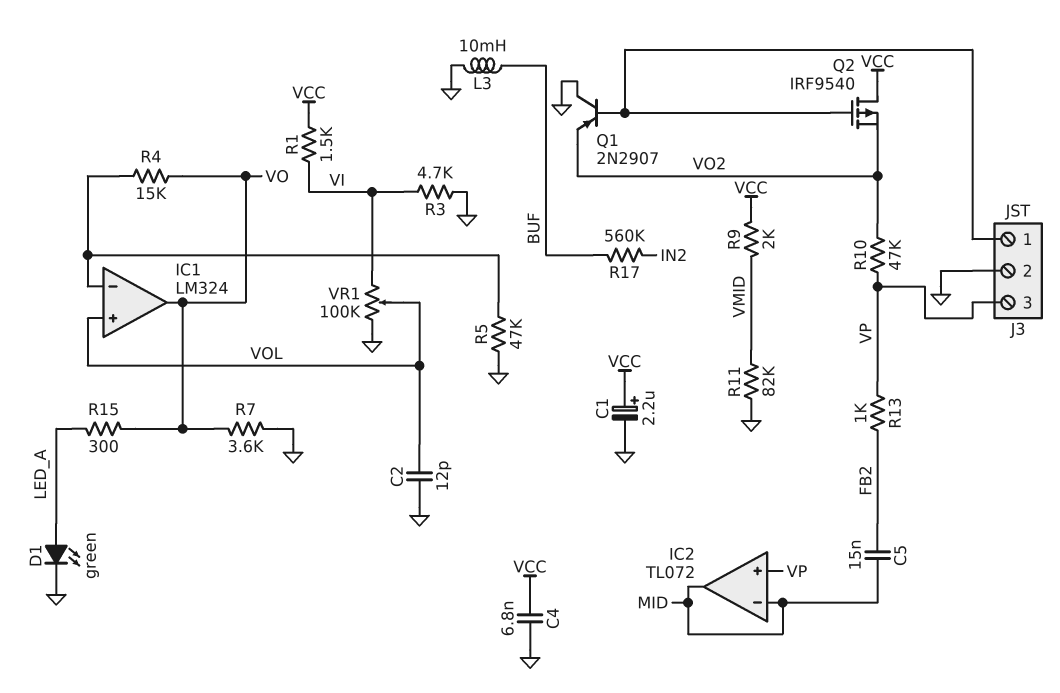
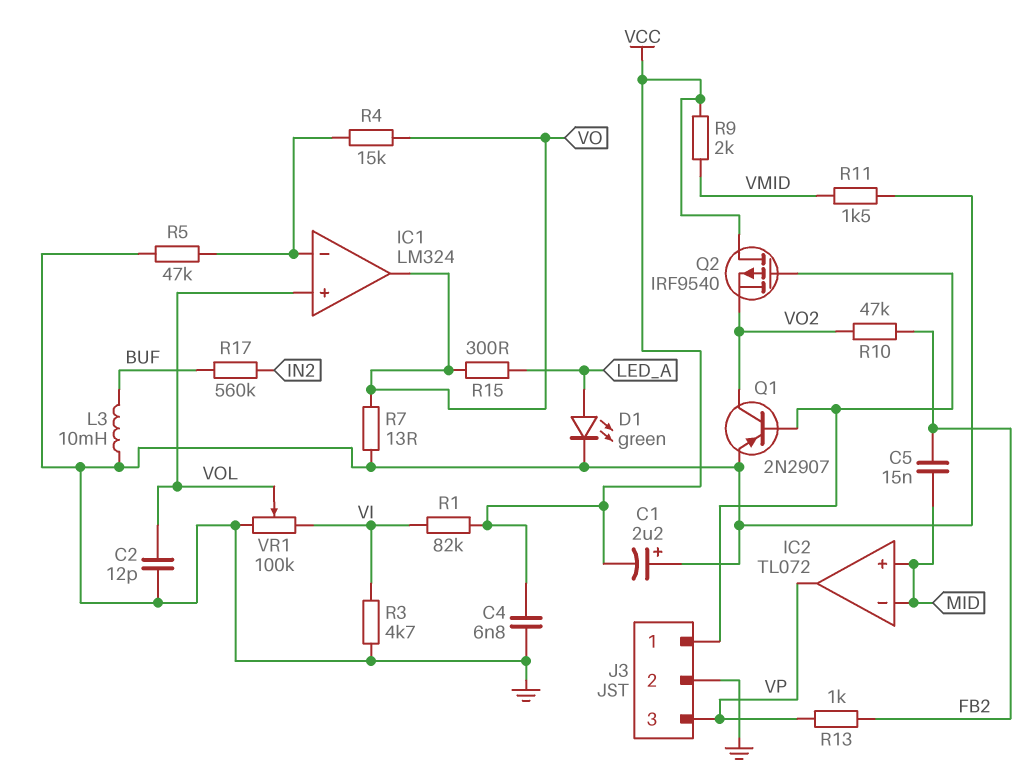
C1: 2.2uF (plus VCC, minus GND) -> 2.2uF (plus GND, minus VCC)
IC2 pin in+: VP -> MID
IC2 pin out: MID -> VP
Q1: PNP 2N2907 (B J3/1, C GND, E VO2) -> PNP 2N2907 (B J3/1, C VO2, E GND)
R1: 1.5k (VCC, VI) -> 82k (VCC, VI)
R7: 3.6k (GND, VO) -> 13 (GND, VO)
R10: 47k (VO2, VP) -> 47k (FB2, VO2)
R11: 82k (GND, VMID) -> 1.5k (GND, VMID)

